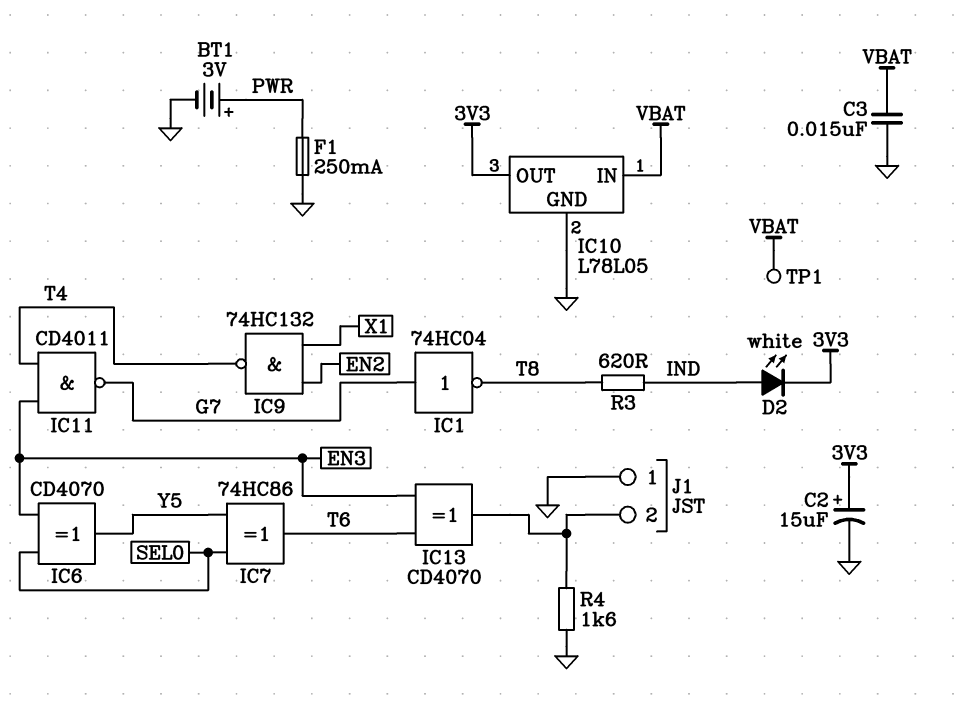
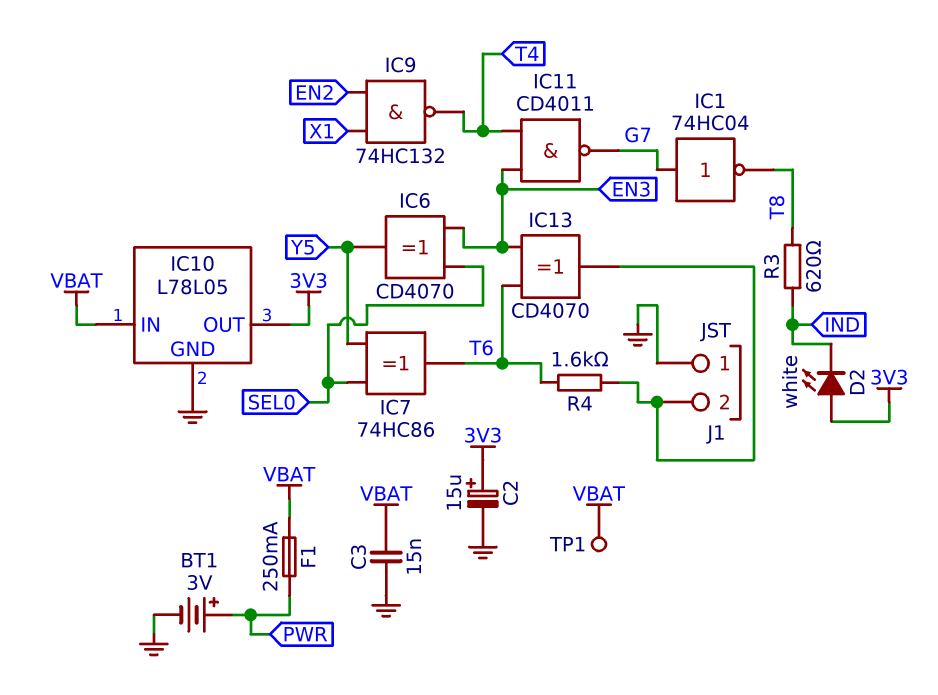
D2: LED white (A IND, K 3V3) -> LED white (A 3V3, K IND)
F1: 250mA (GND, PWR) -> 250mA (PWR, VBAT)
R4: 1.6k (GND, J1/2) -> 1.6k (J1/2, T6)

